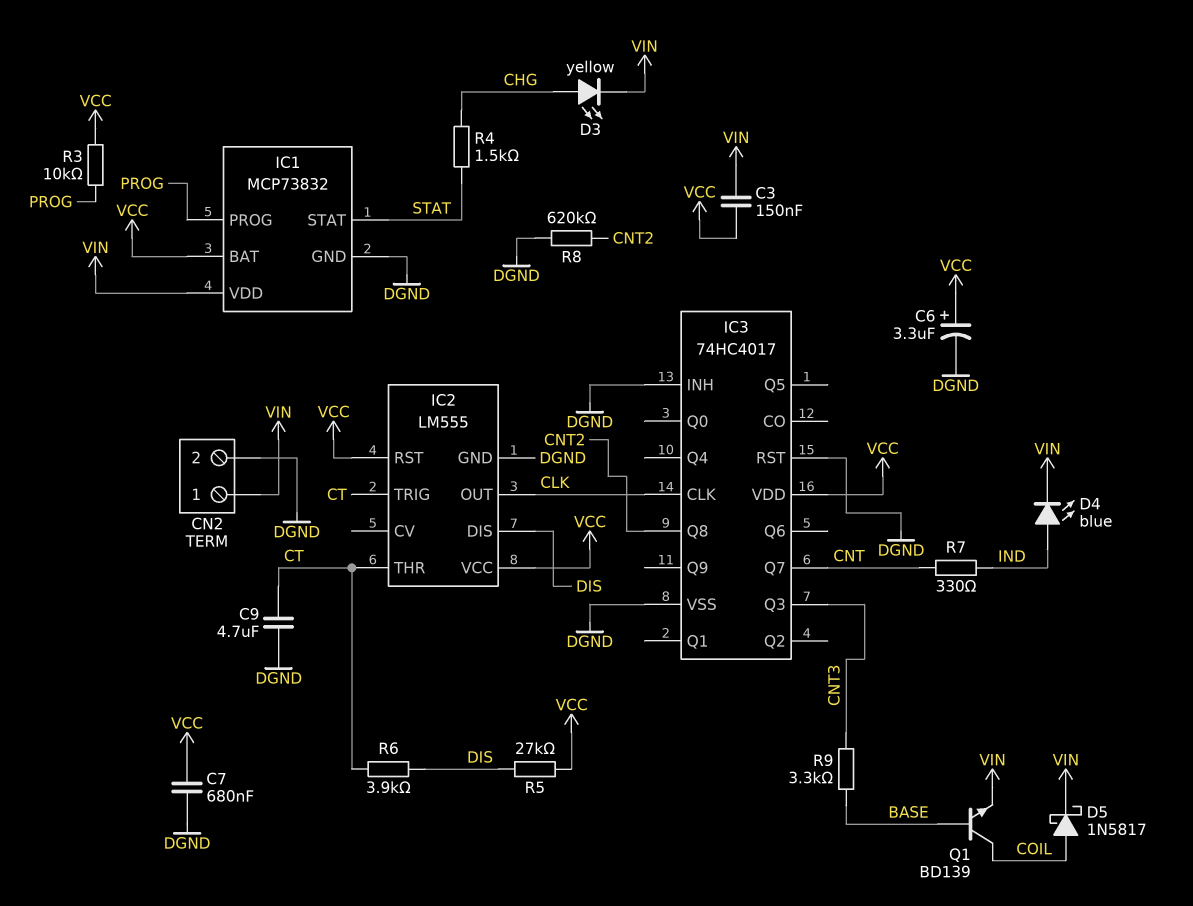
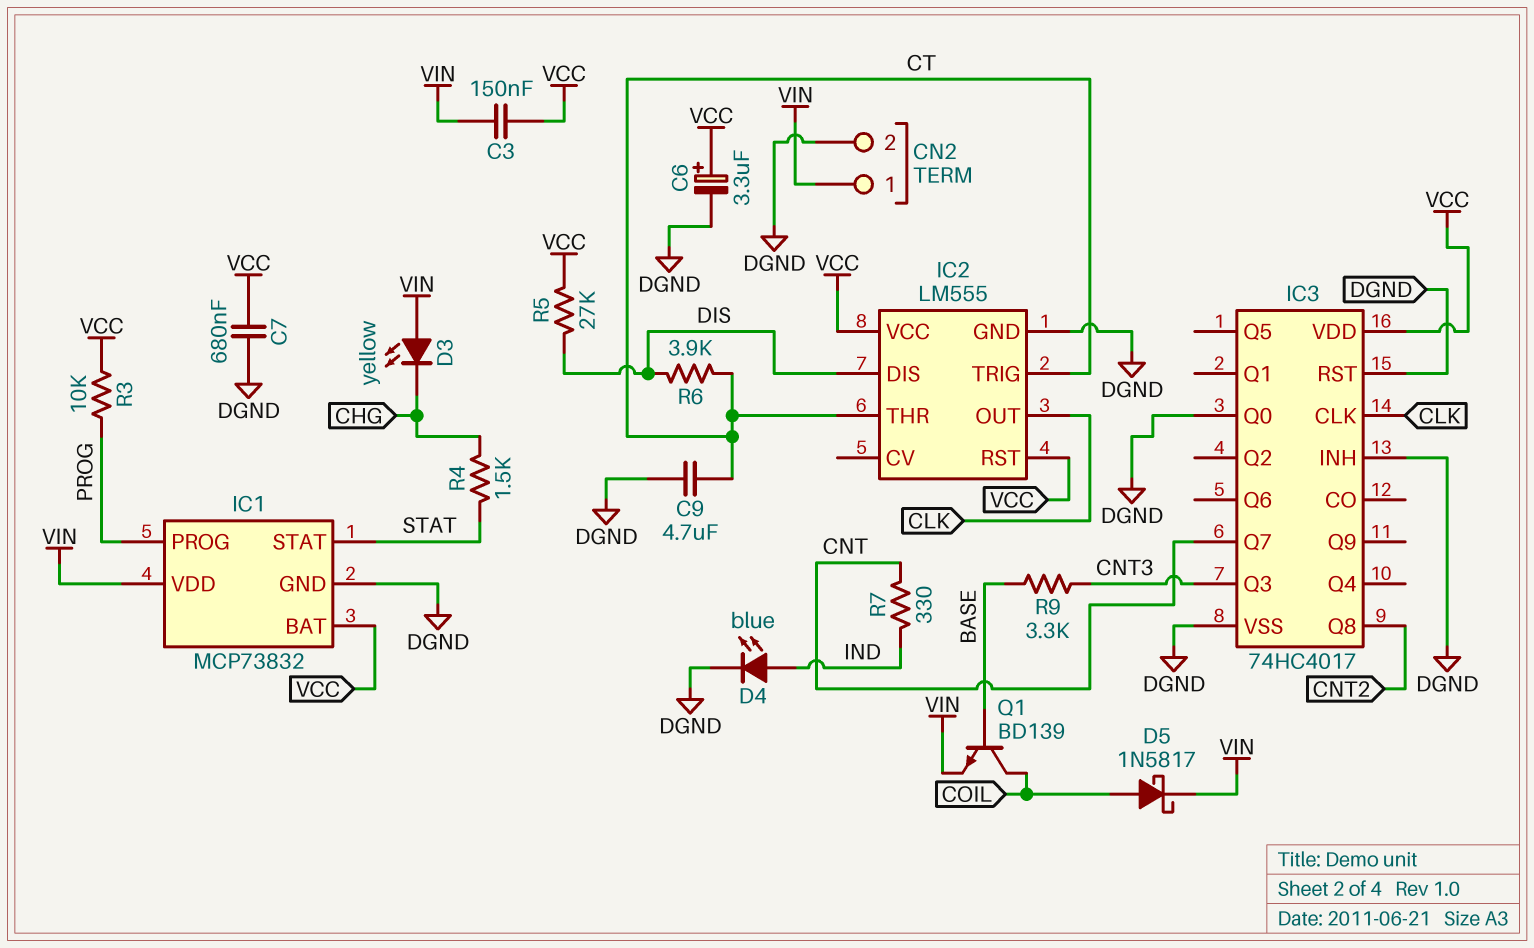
D3: LED yellow (A CHG, K VIN) -> LED yellow (A VIN, K CHG)
D4: LED blue (A IND, K VIN) -> LED blue (A IND, K DGND)
IC3 pin Q0: none -> DGND
R8: 620k (CNT2, DGND) -> none

